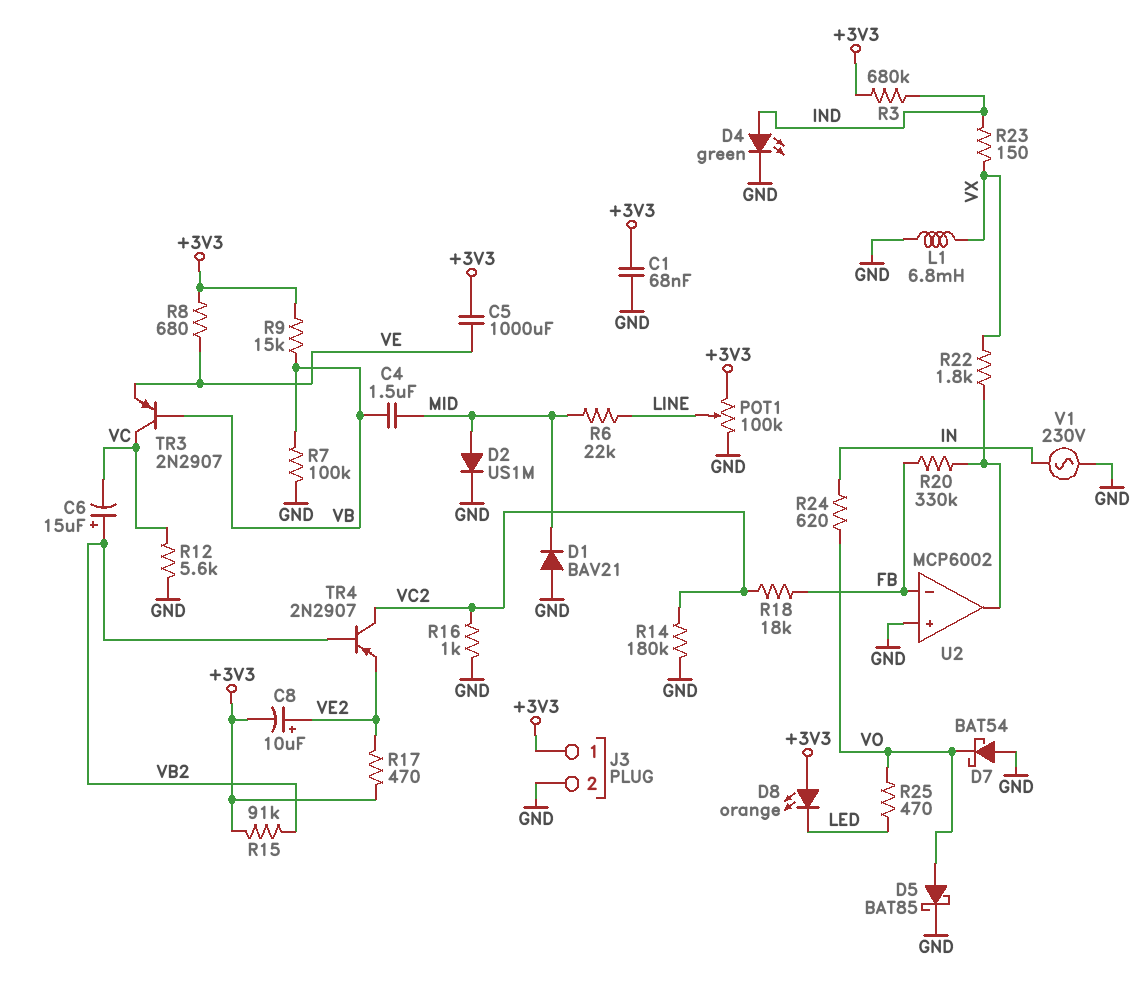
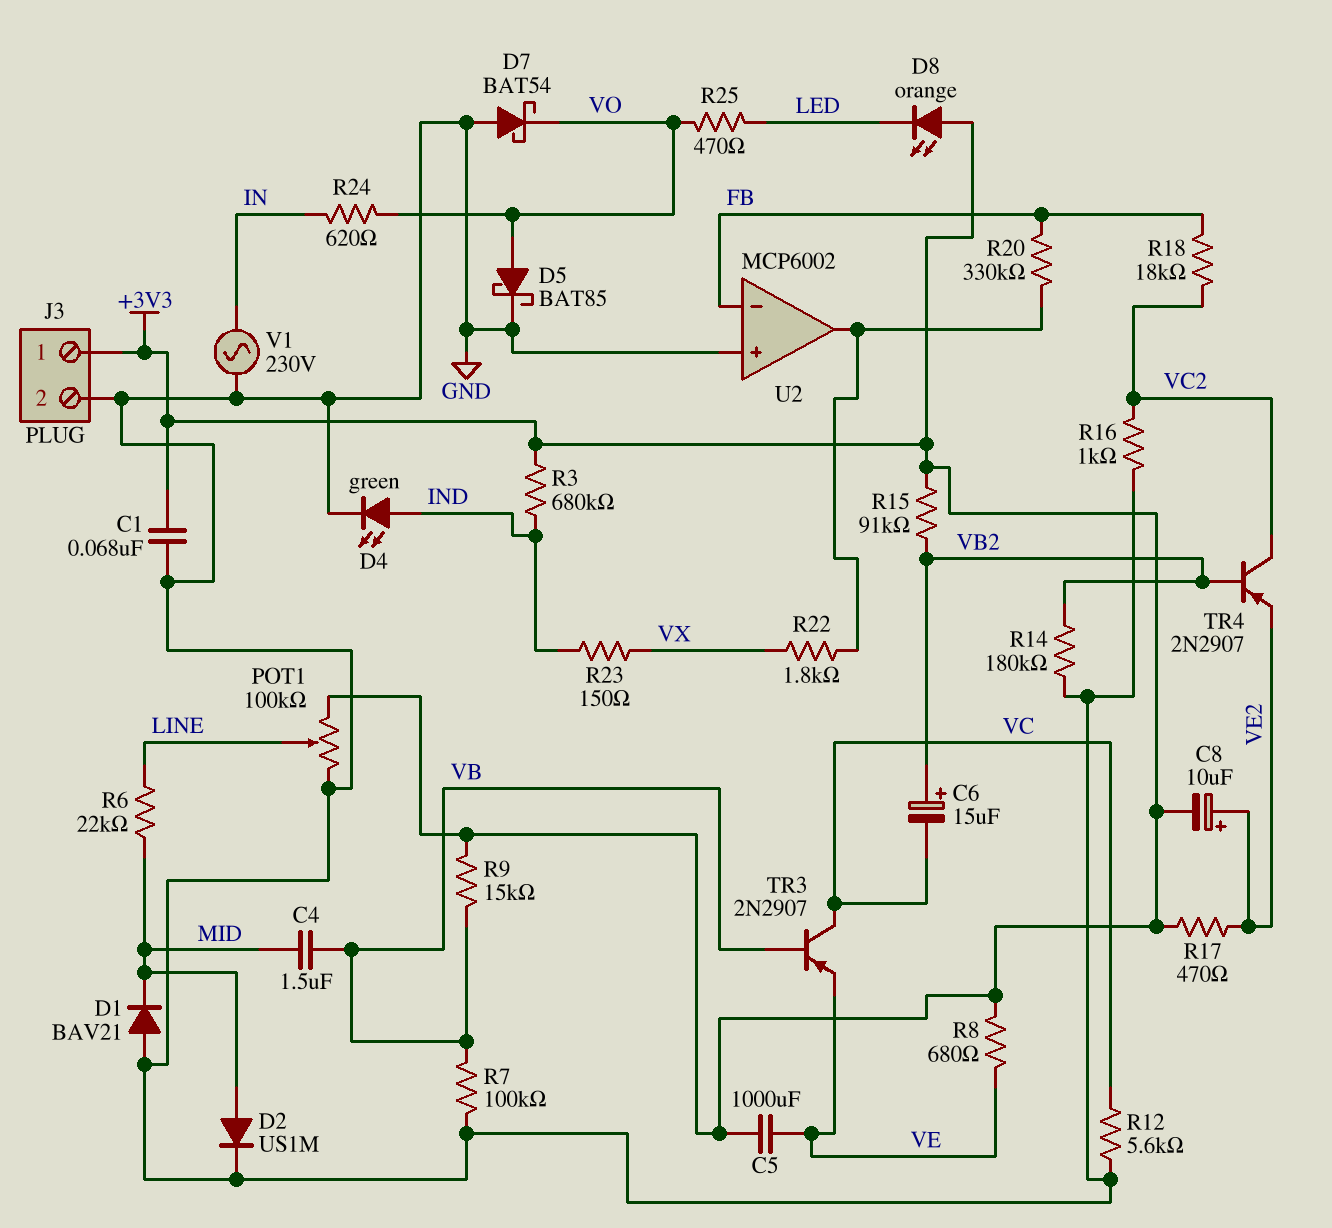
L1: 6.8mH (GND, VX) -> none
R14: 180k (GND, VC2) -> 180k (GND, VB2)

